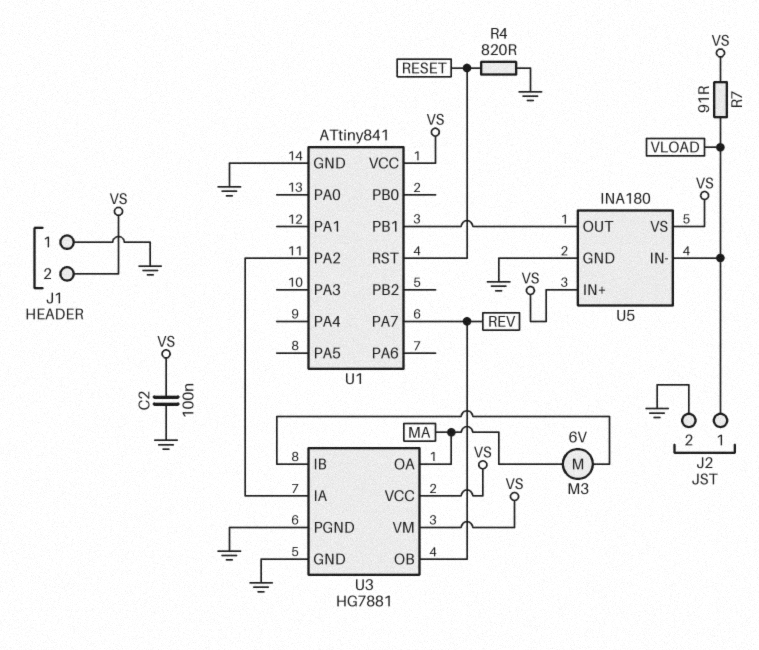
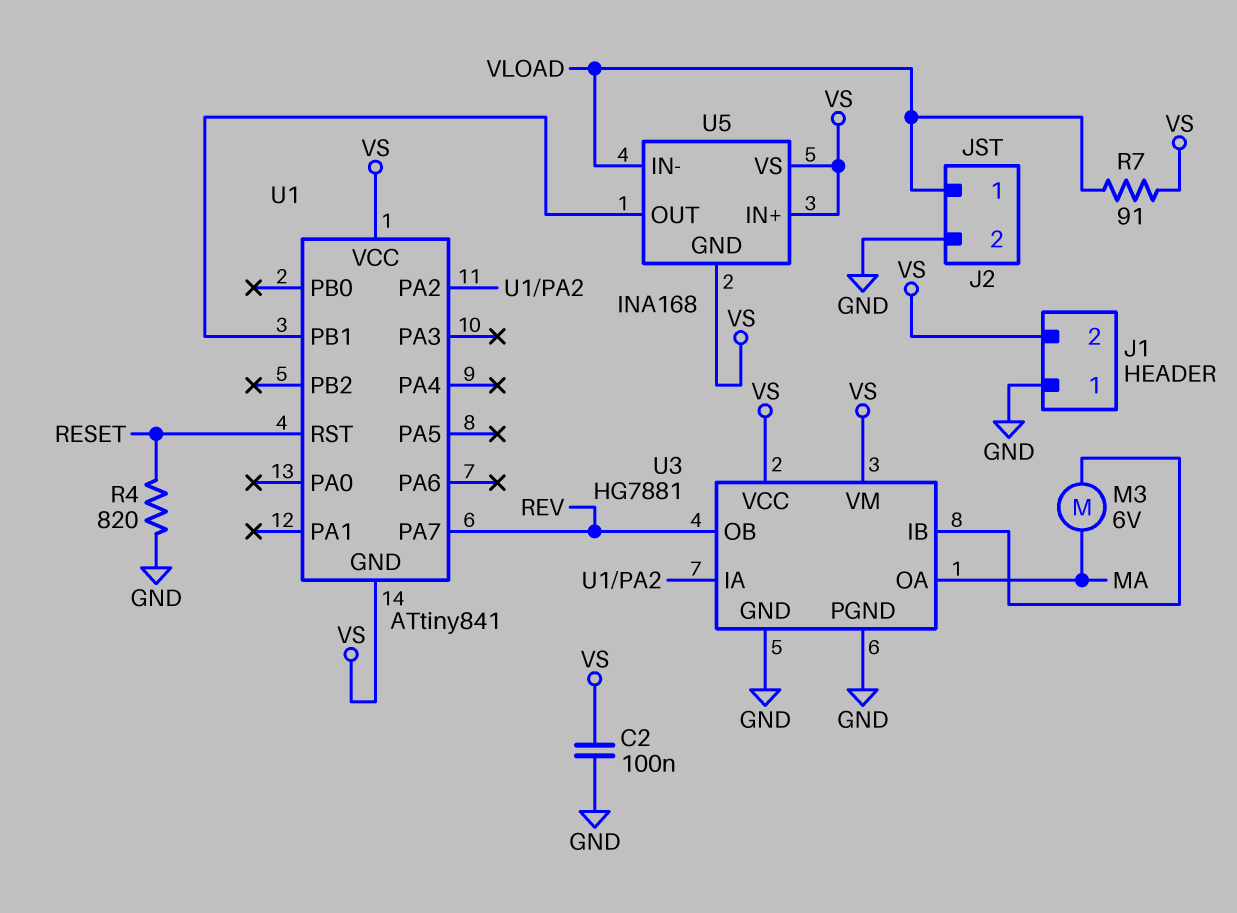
U1 pin GND: GND -> VS
U5: INA180 -> INA168
U5 pin GND: GND -> VS

